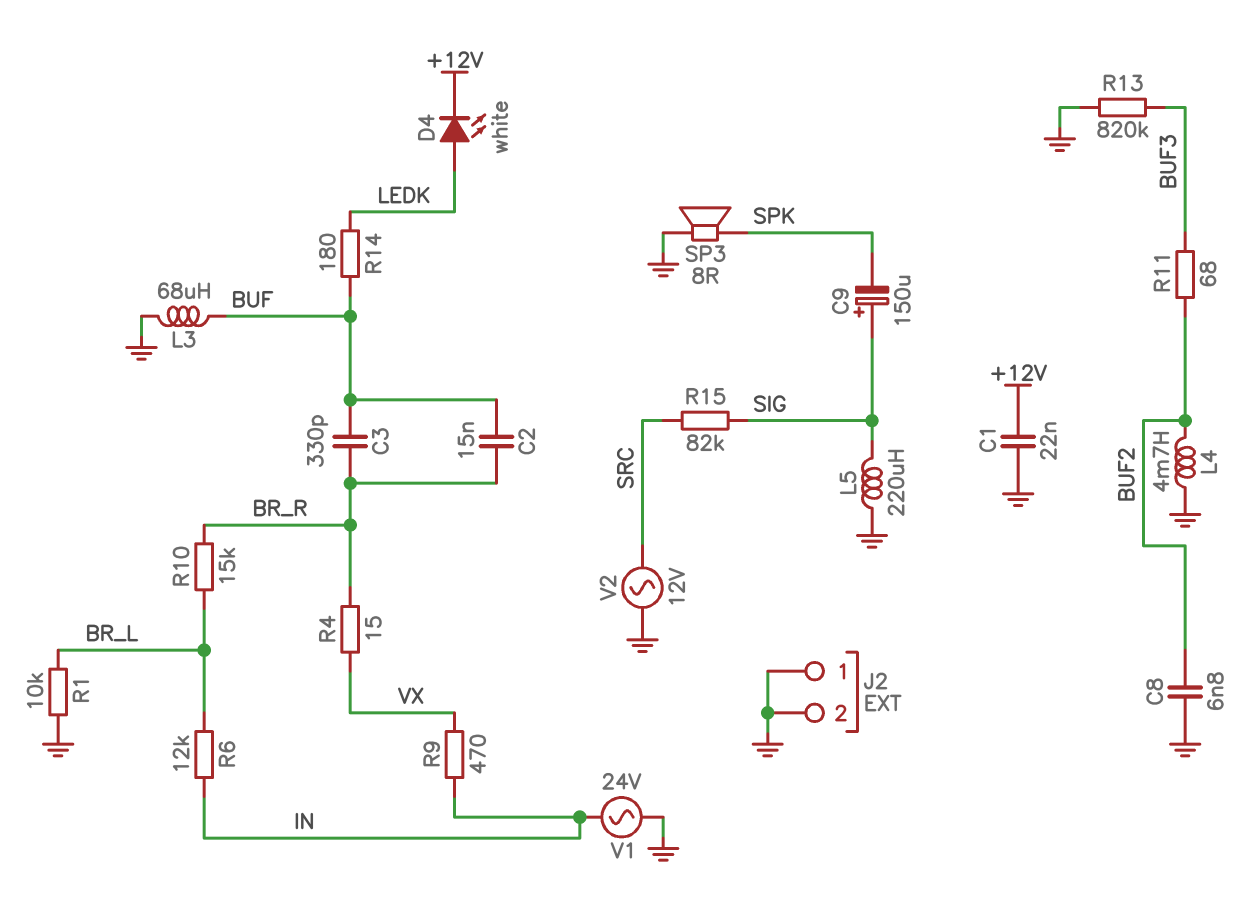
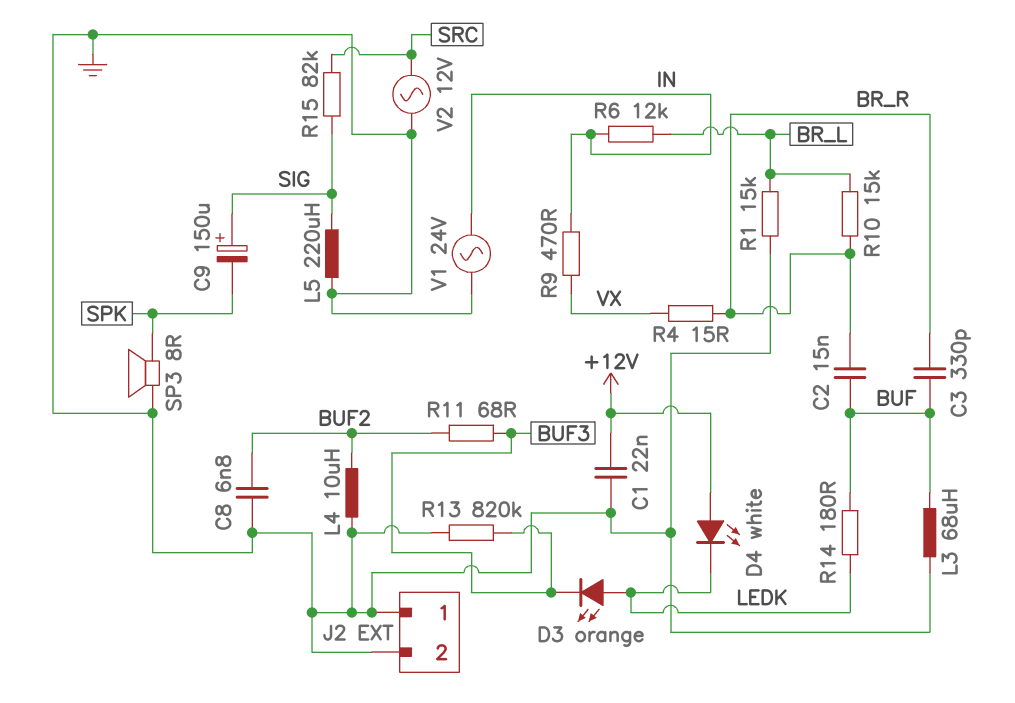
D3: none -> LED orange (A LEDK, K BUF3)
D4: LED white (A LEDK, K +12V) -> LED white (A +12V, K LEDK)
L4: 4.7mH (BUF2, GND) -> 10uH (BUF2, GND)
R1: 10k (BR_L, GND) -> 15k (BR_L, GND)

